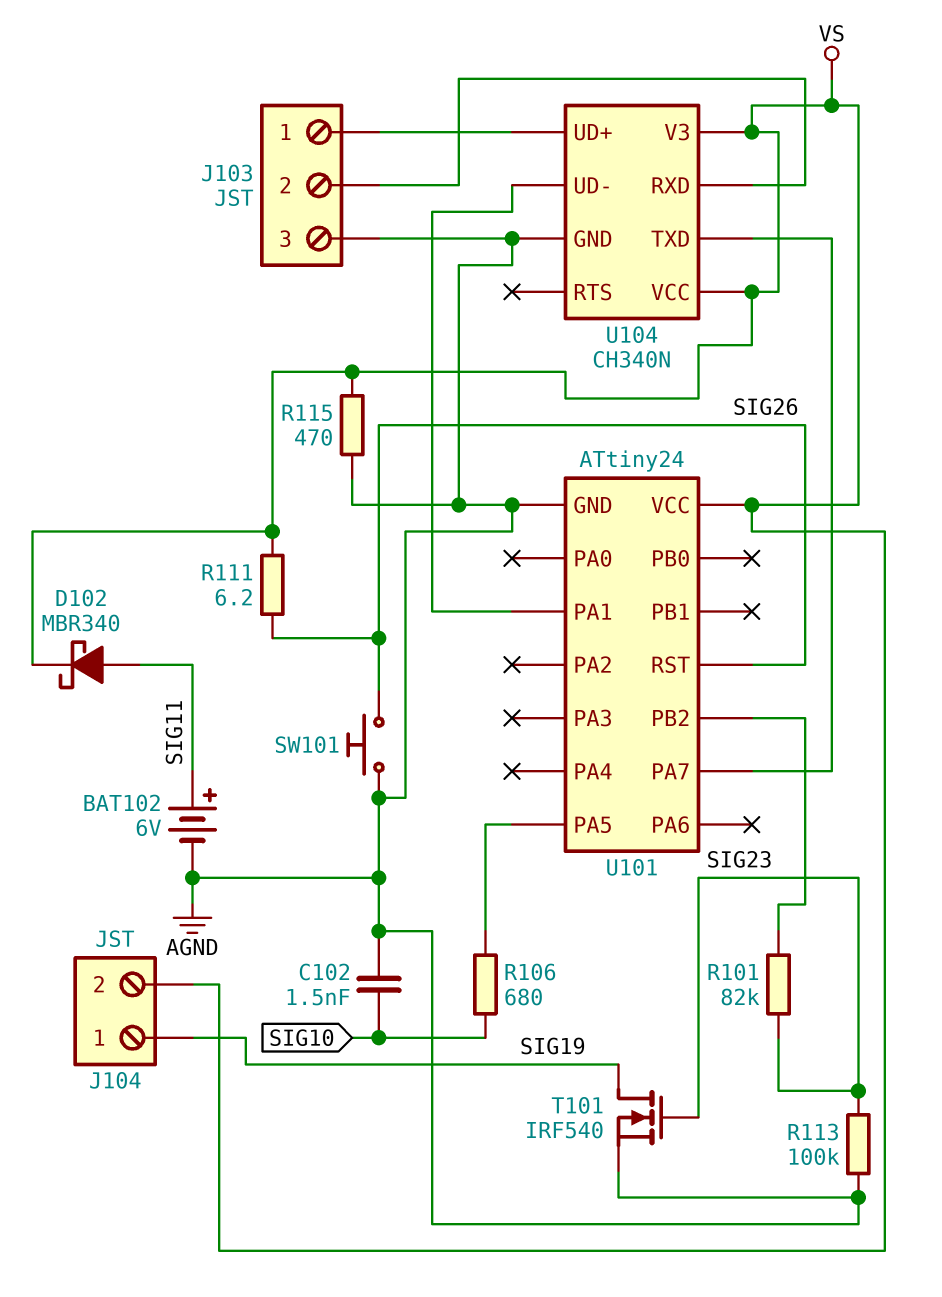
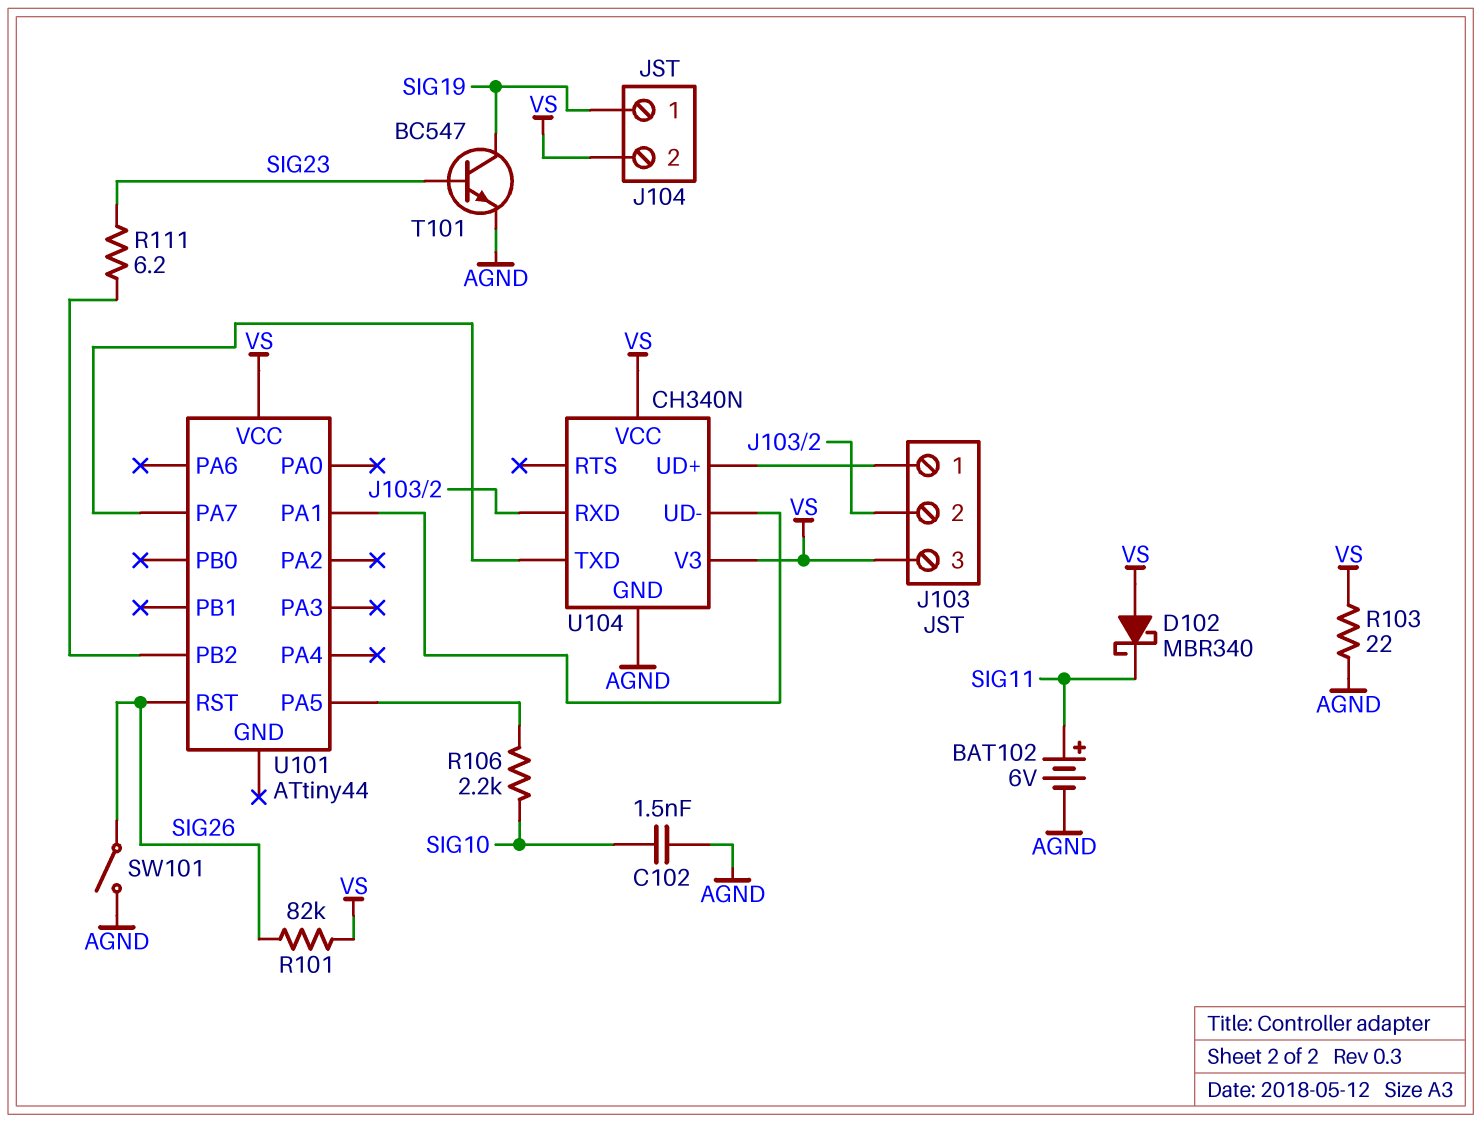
D102: schottky MBR340 (A SIG11, K VS) -> schottky MBR340 (A VS, K SIG11)
J103 pin 3: AGND -> VS
R101: 82k (SIG23, U101/PB2) -> 82k (SIG26, VS)
R103: none -> 22 (AGND, VS)
R106: 680 (SIG10, U101/PA5) -> 2.2k (SIG10, U101/PA5)
R111: 6.2 (SIG26, VS) -> 6.2 (SIG23, U101/PB2)
R113: 100k (AGND, SIG23) -> none
R115: 470 (AGND, VS) -> none
SW101: button (AGND, SIG26) -> switch (AGND, SIG26)
T101: NMOS IRF540 (G SIG23, D SIG19, S AGND) -> NPN BC547 (B SIG23, C SIG19, E AGND)
U101: ATtiny24 -> ATtiny44
U101 pin GND: AGND -> none

